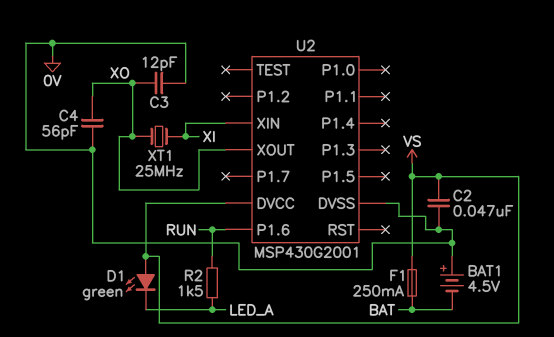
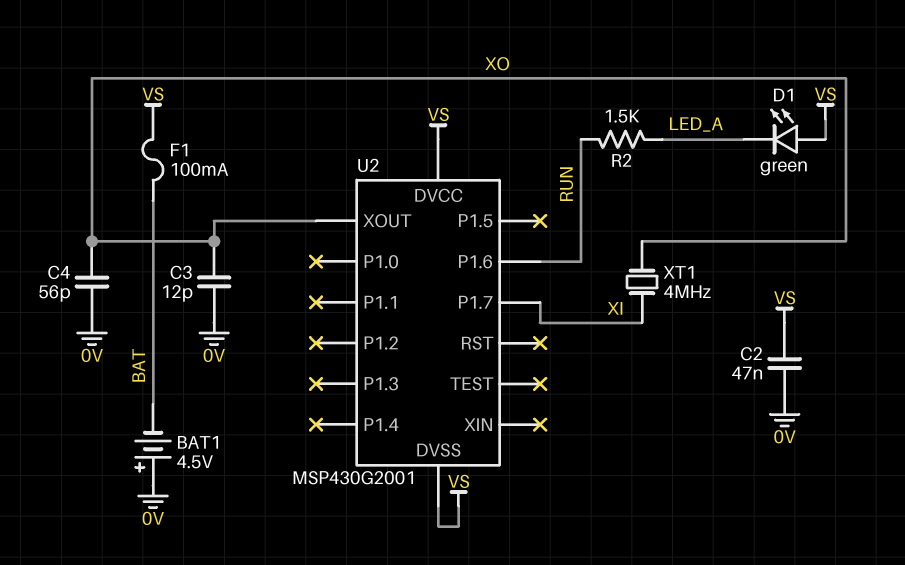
F1: 250mA (BAT, VS) -> 100mA (BAT, VS)
U2 pin DVSS: 0V -> VS
U2 pin P1.7: none -> XI
U2 pin XIN: XI -> none
XT1: 25MHz (XI, XO) -> 4MHz (XI, XO)

